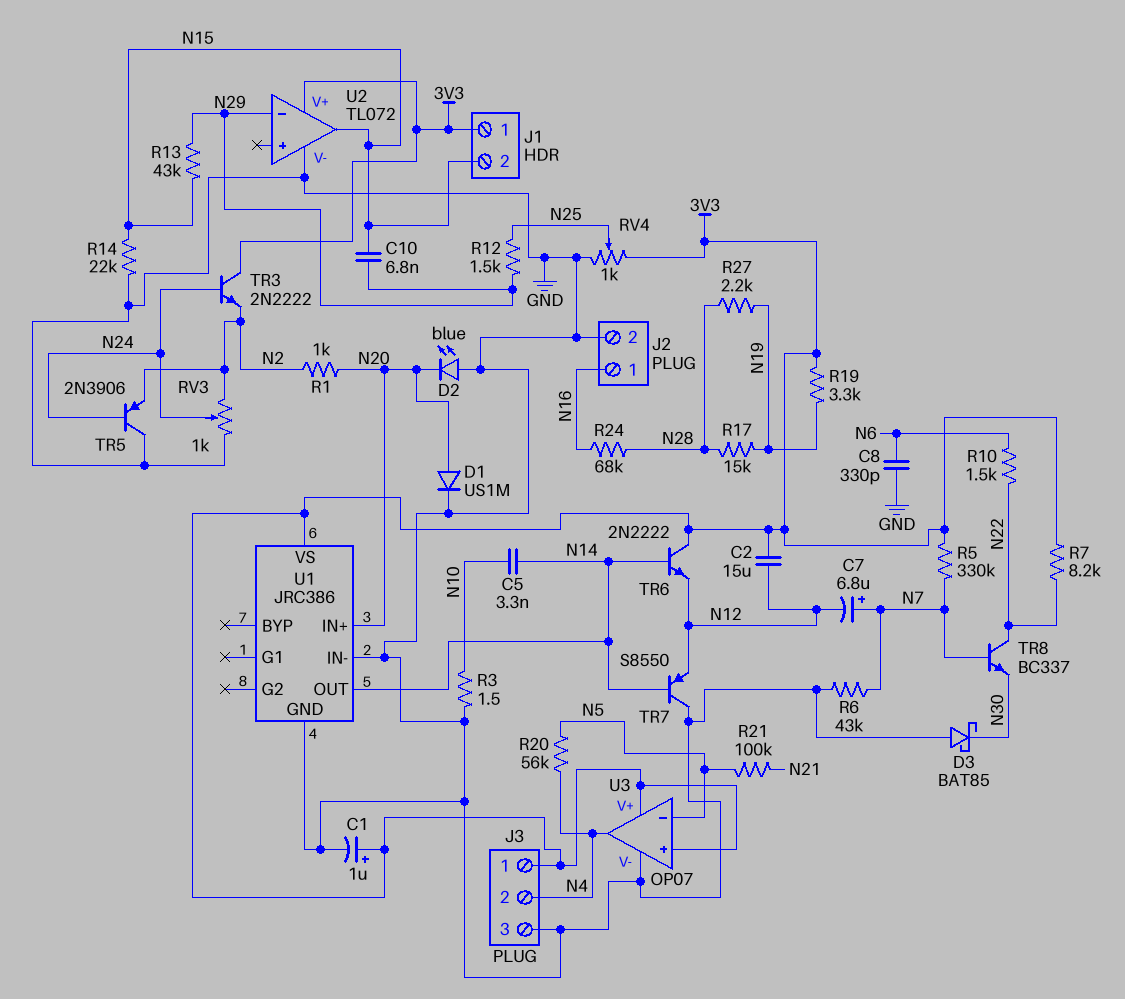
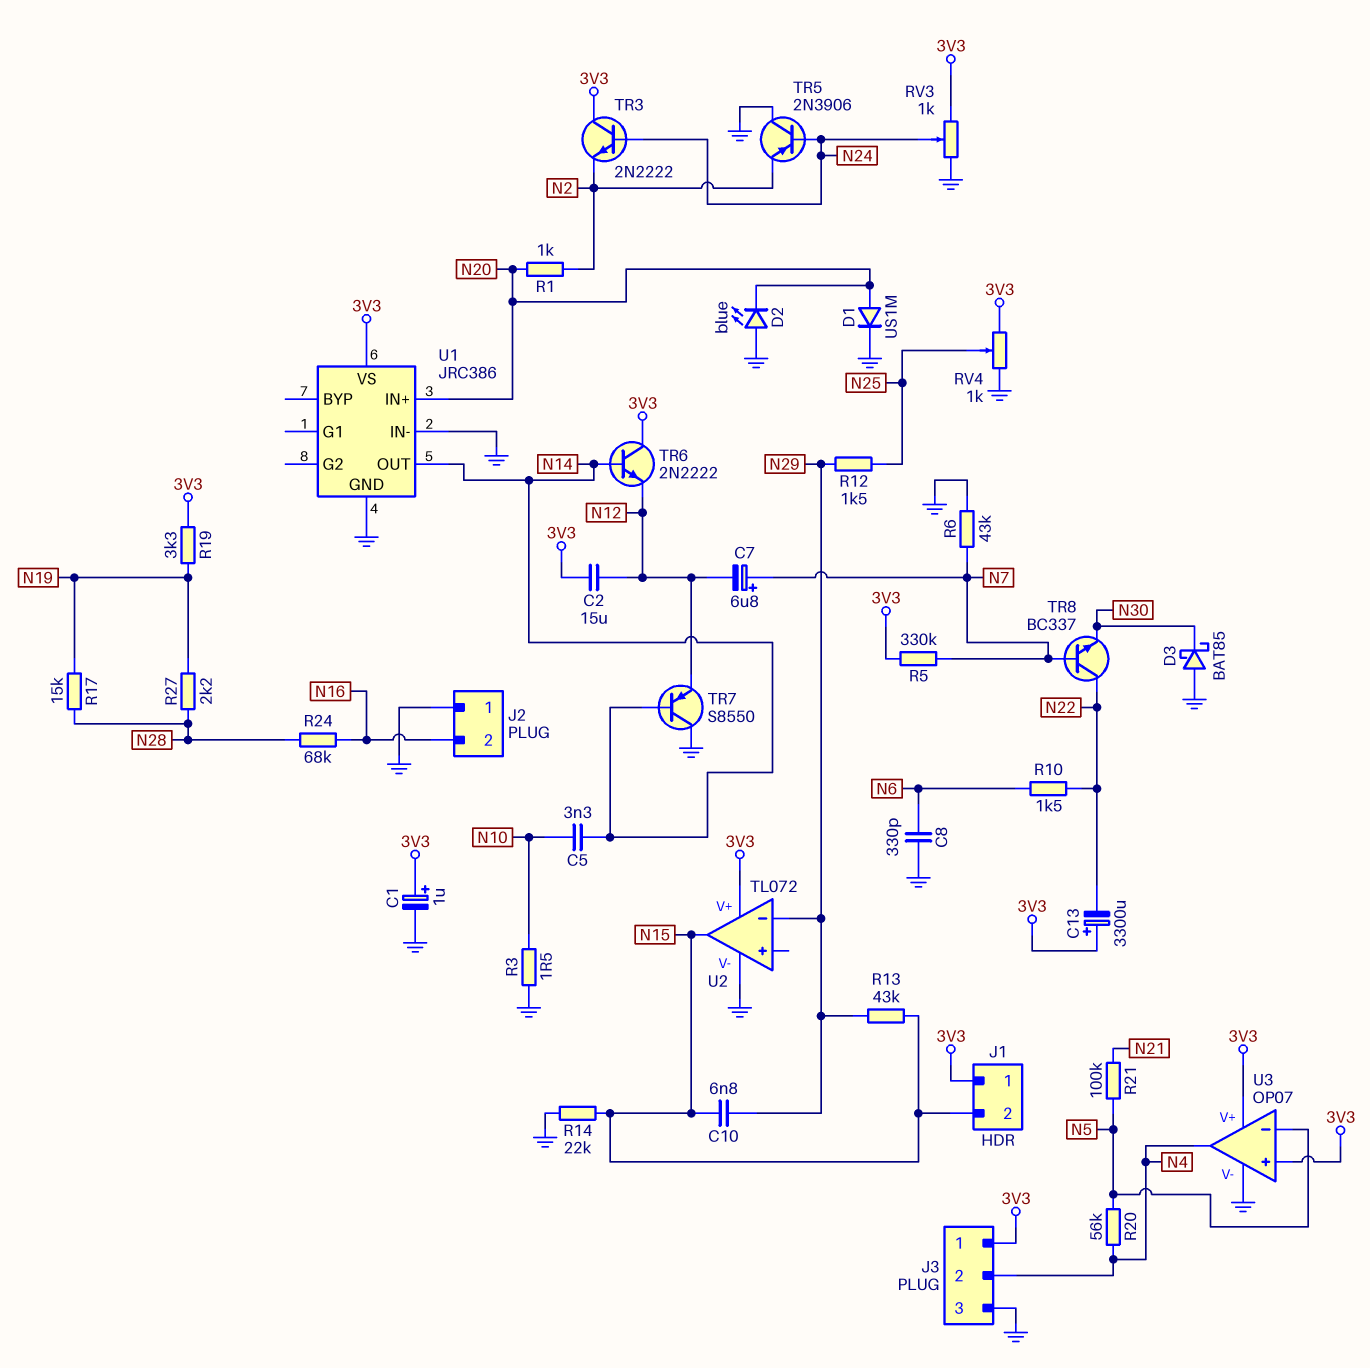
C13: none -> 3300uF (plus 3V3, minus N22)
J2 pin 1: N16 -> GND
J2 pin 2: GND -> N16
R7: 8.2k (3V3, N22) -> none
RV3: 1k (GND, N2, wiper N24) -> 1k (3V3, GND, wiper N24)

